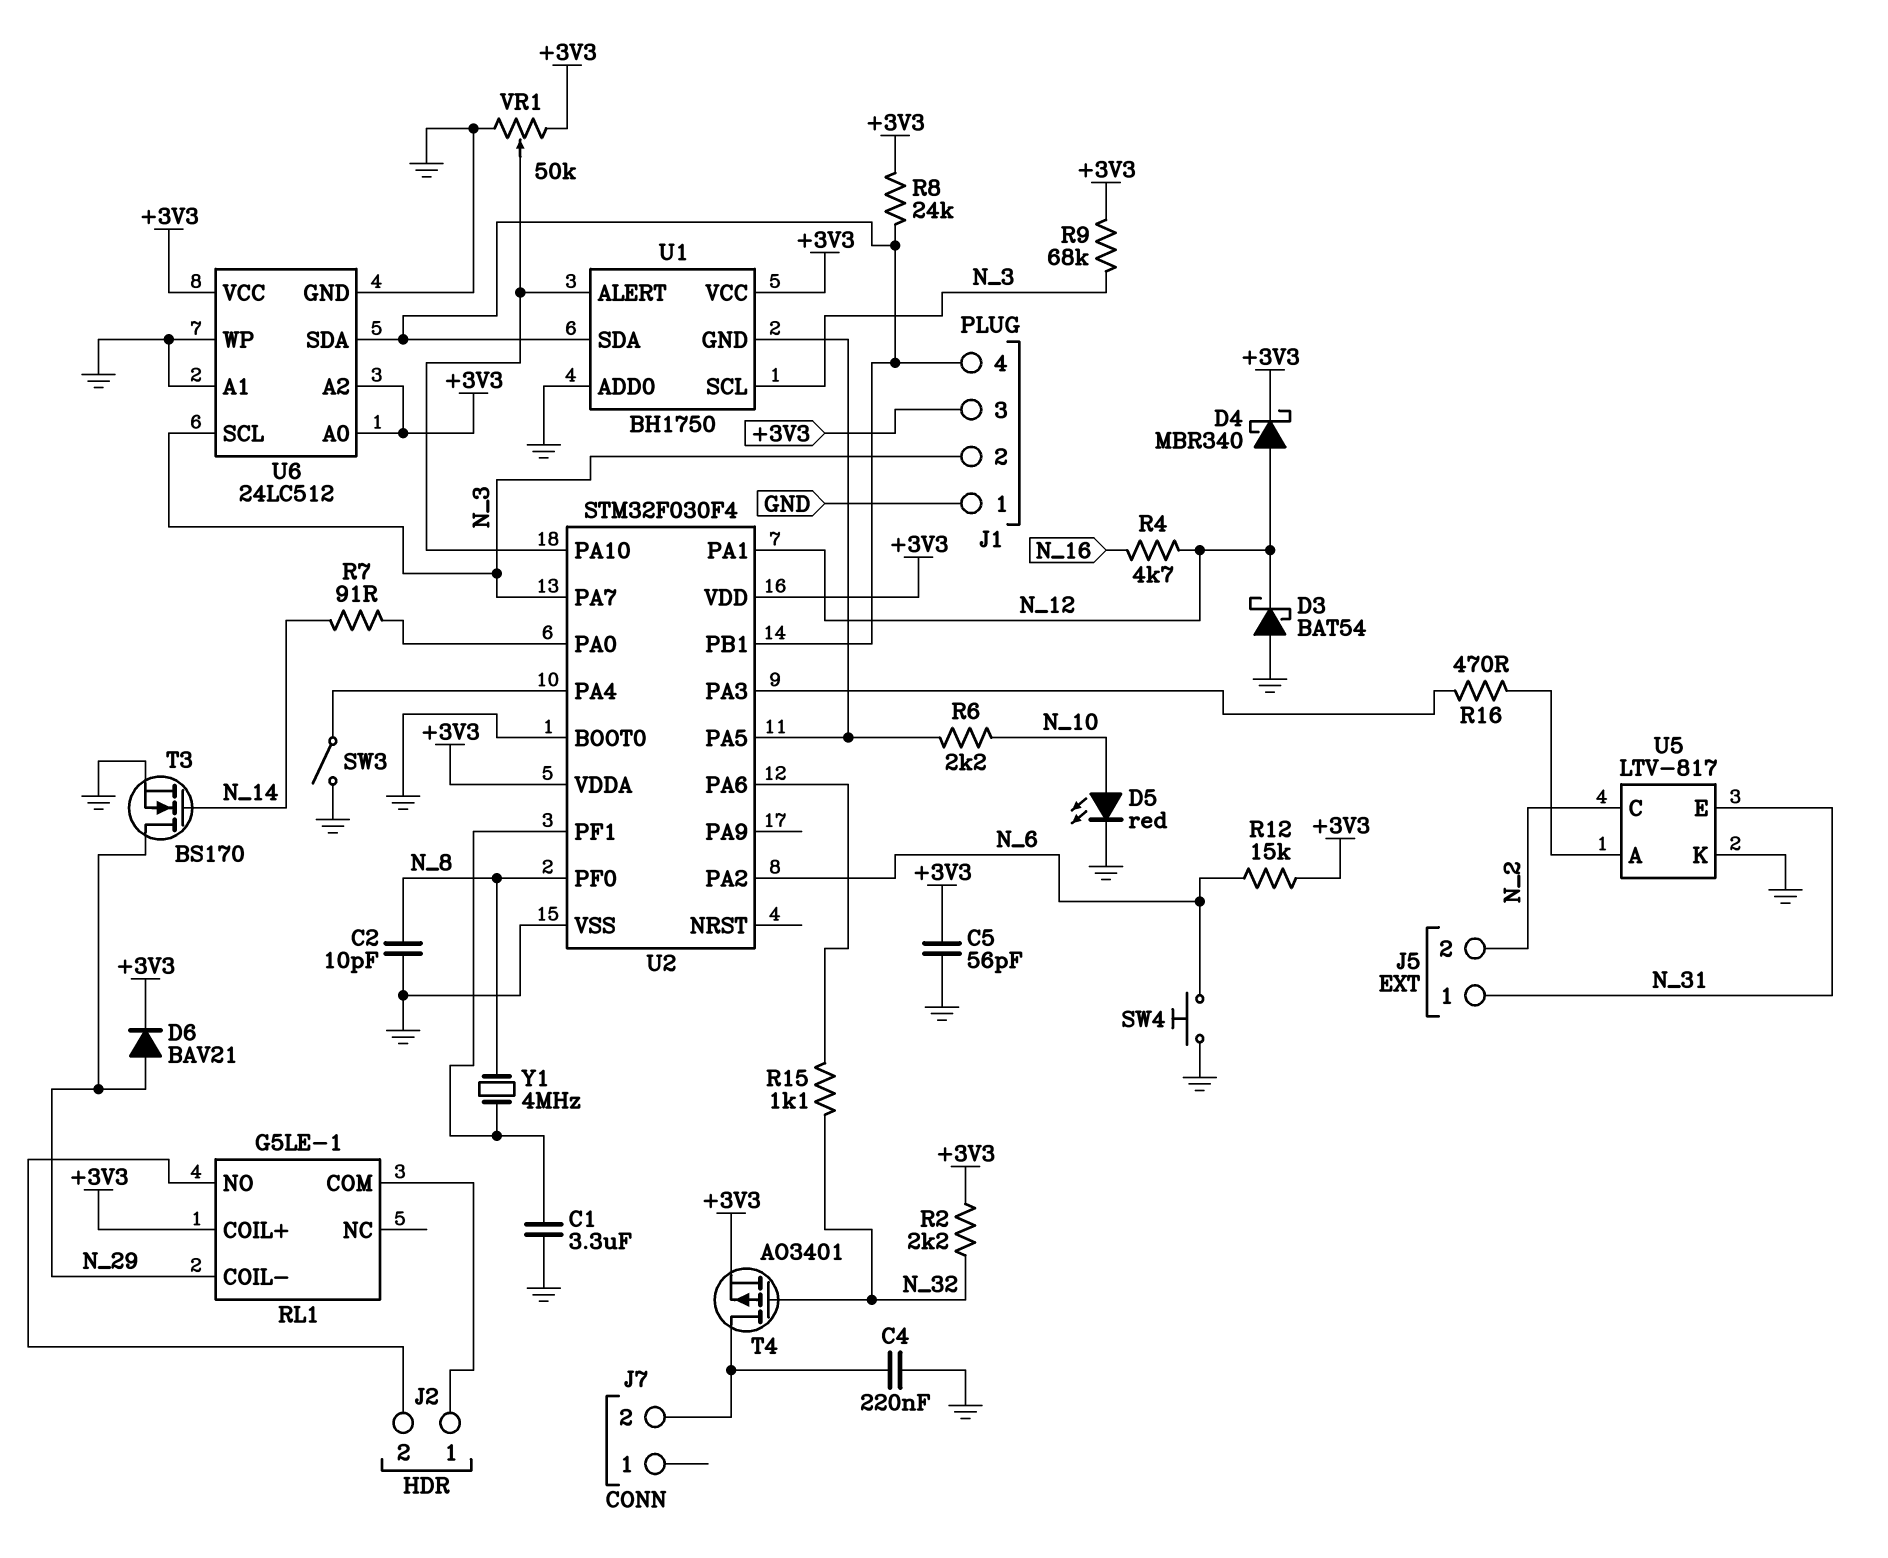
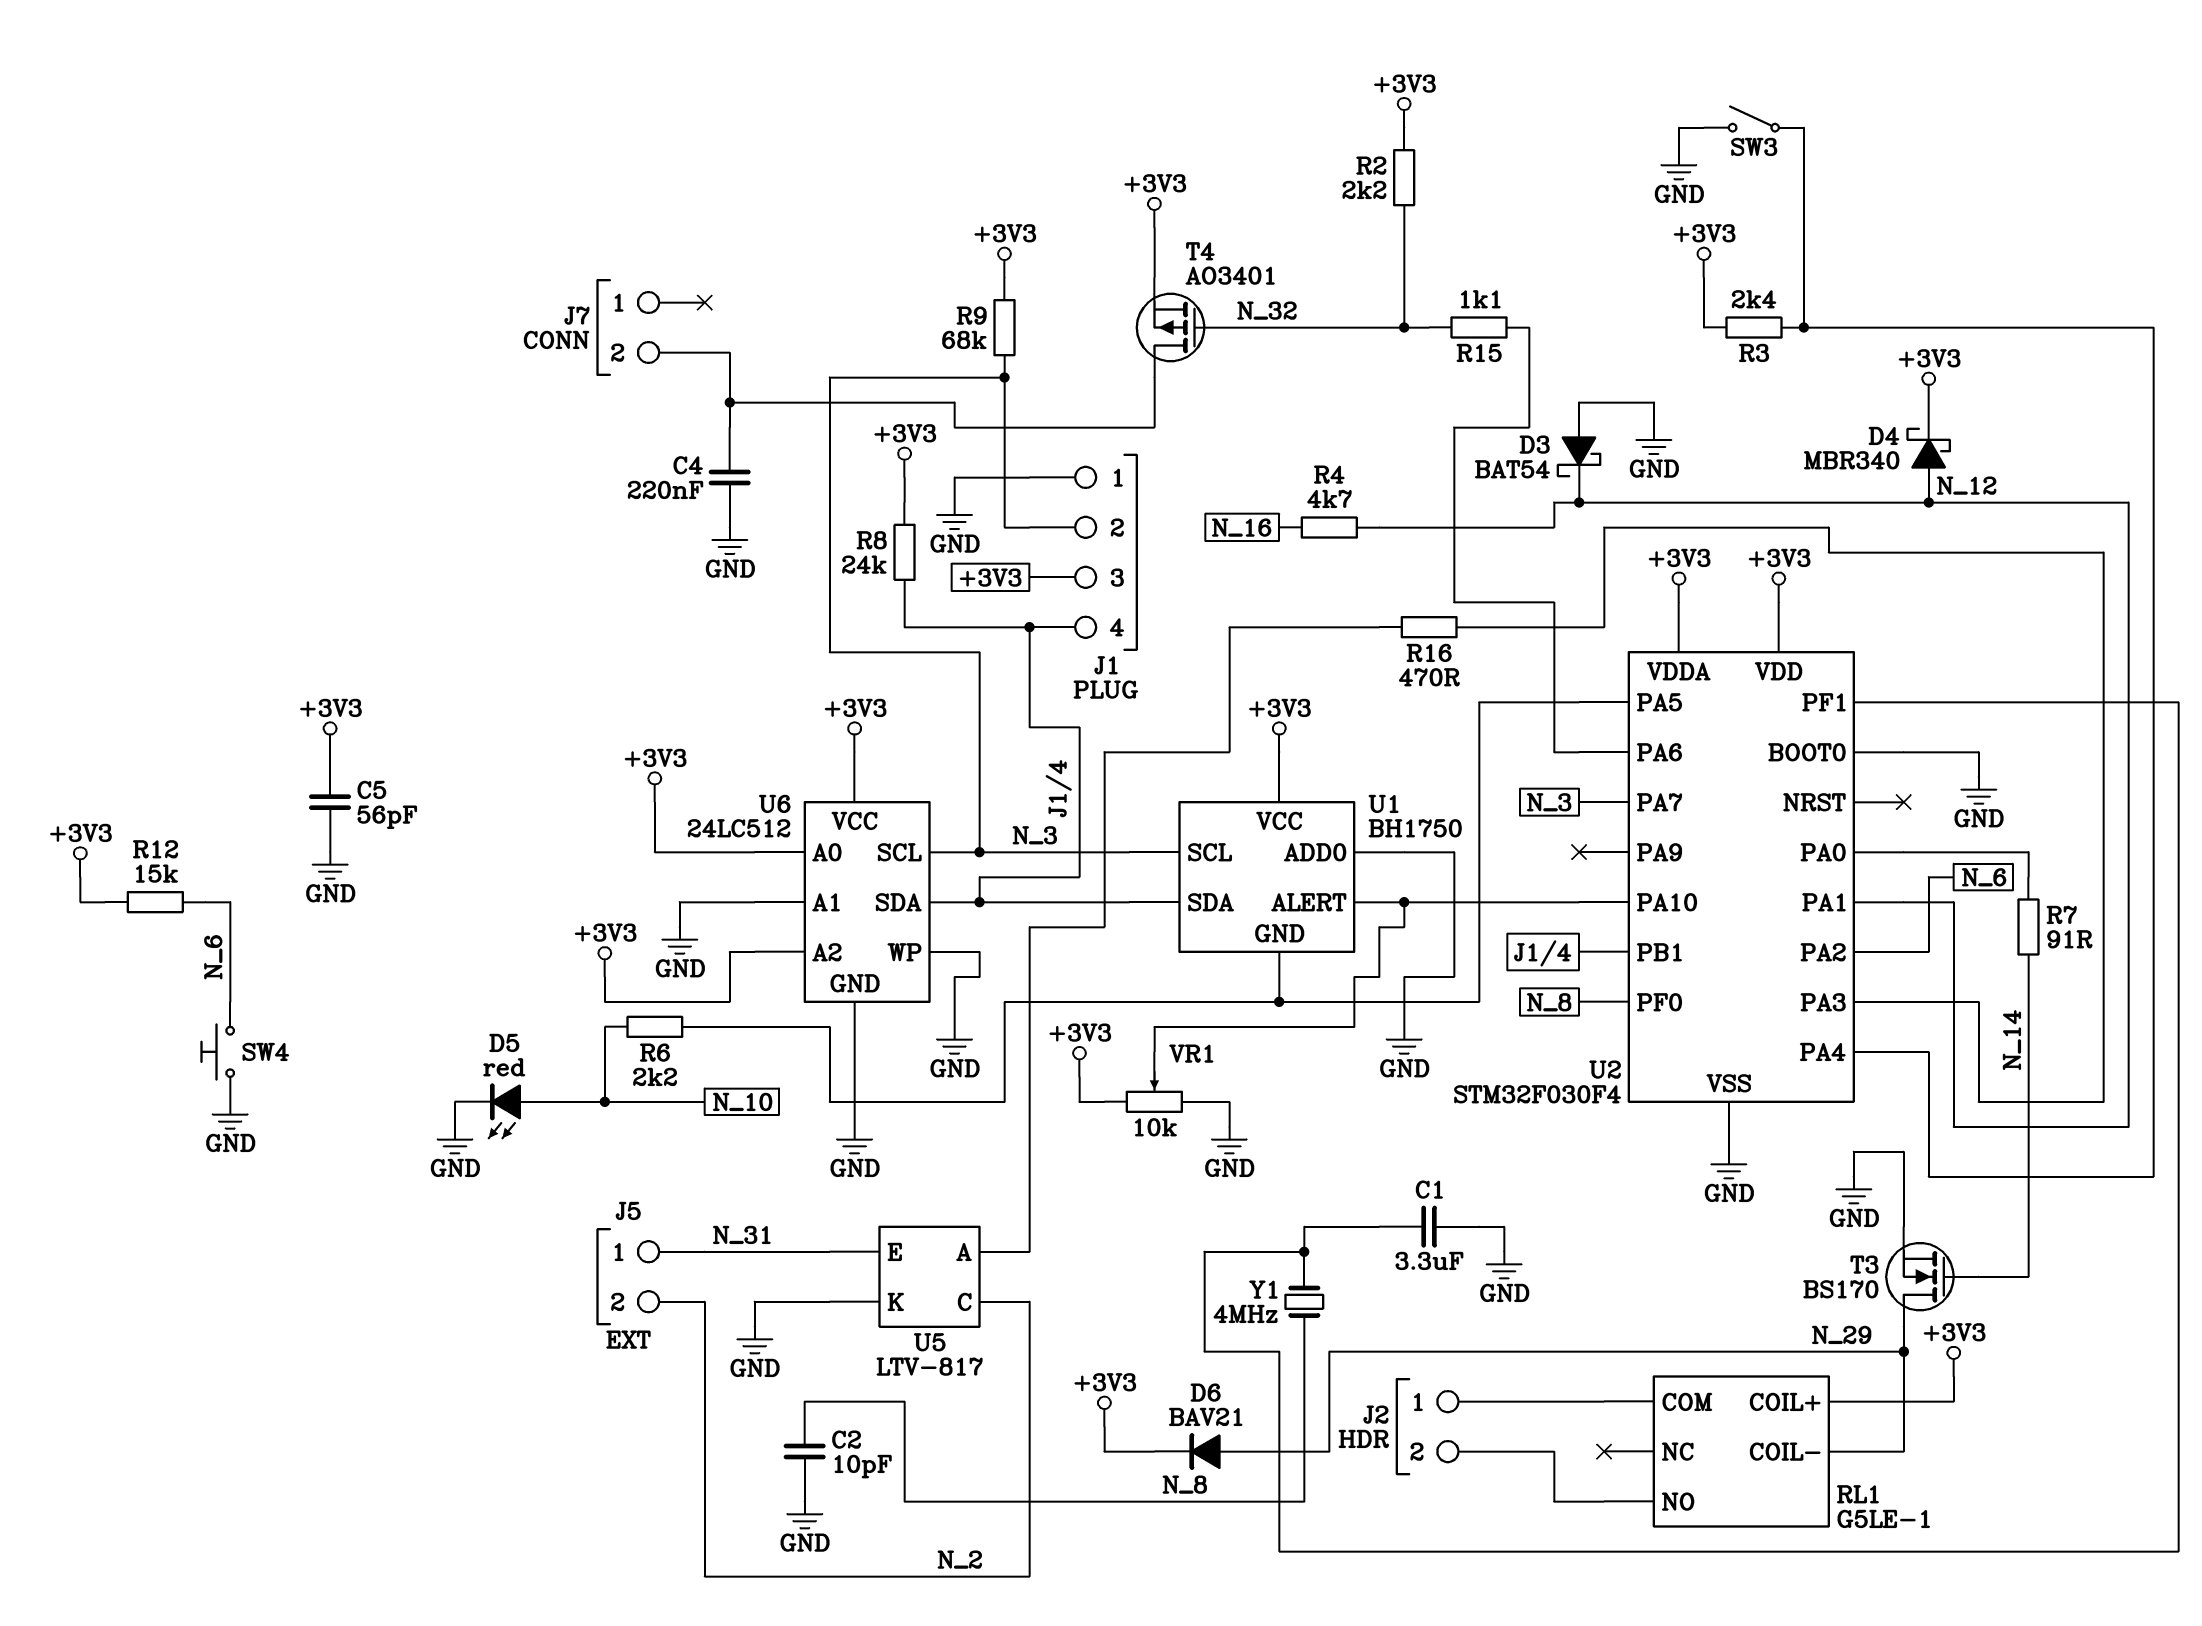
R3: none -> 2.4k (+3V3, U2/PA4)
VR1: 50k (+3V3, GND, wiper U1/ALERT) -> 10k (+3V3, GND, wiper U1/ALERT)

